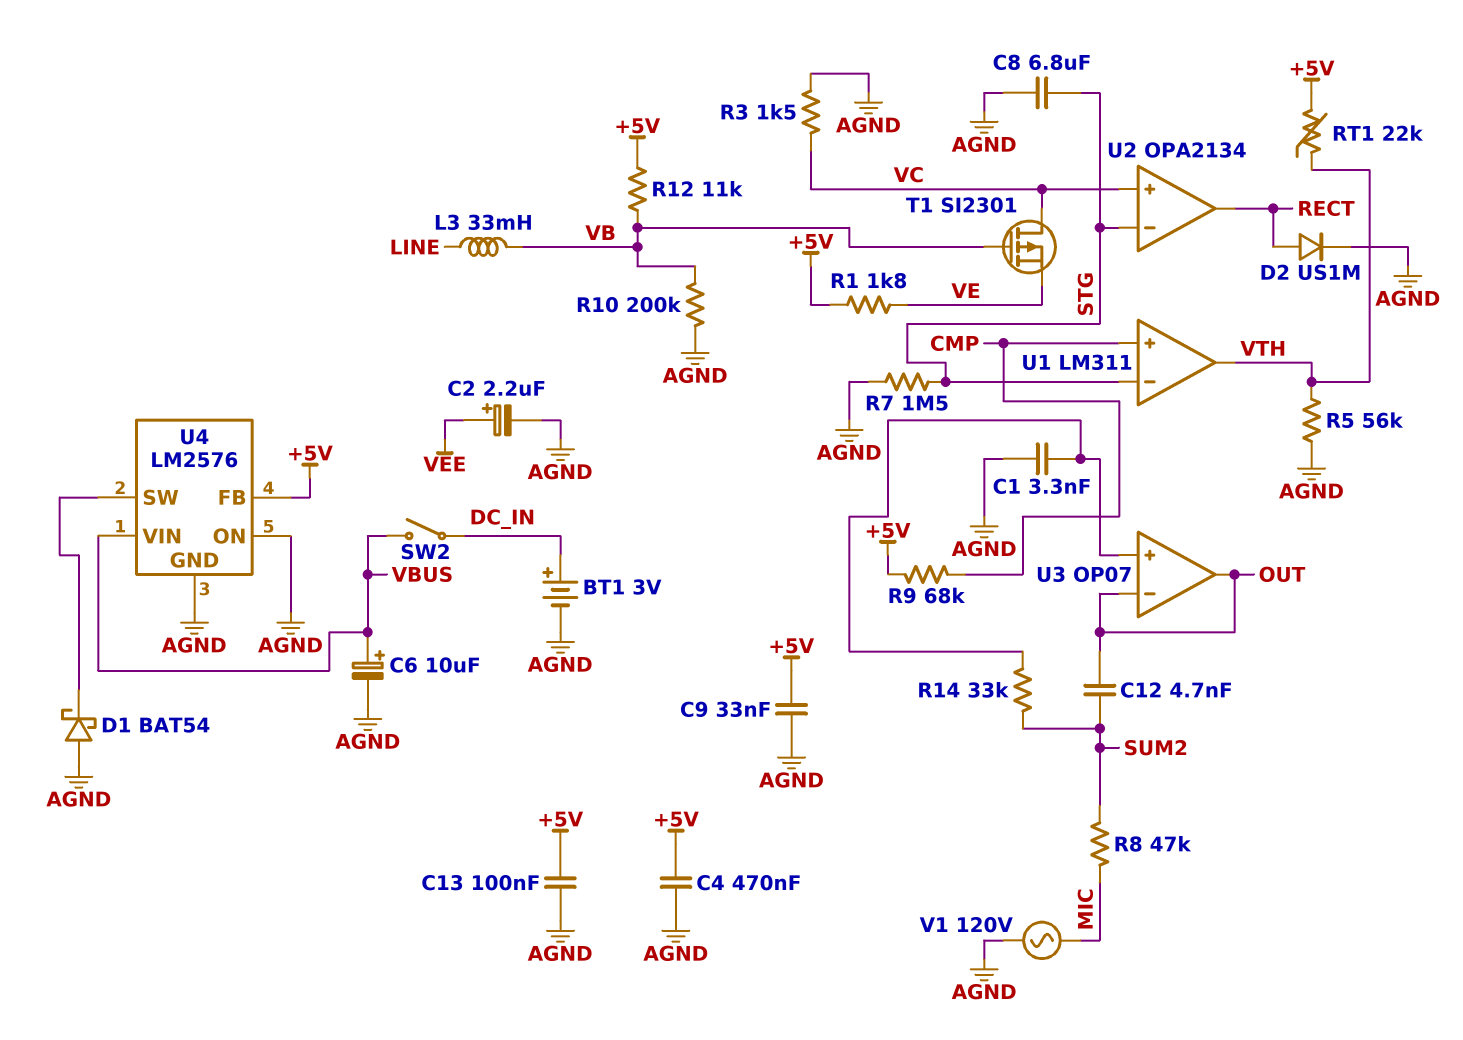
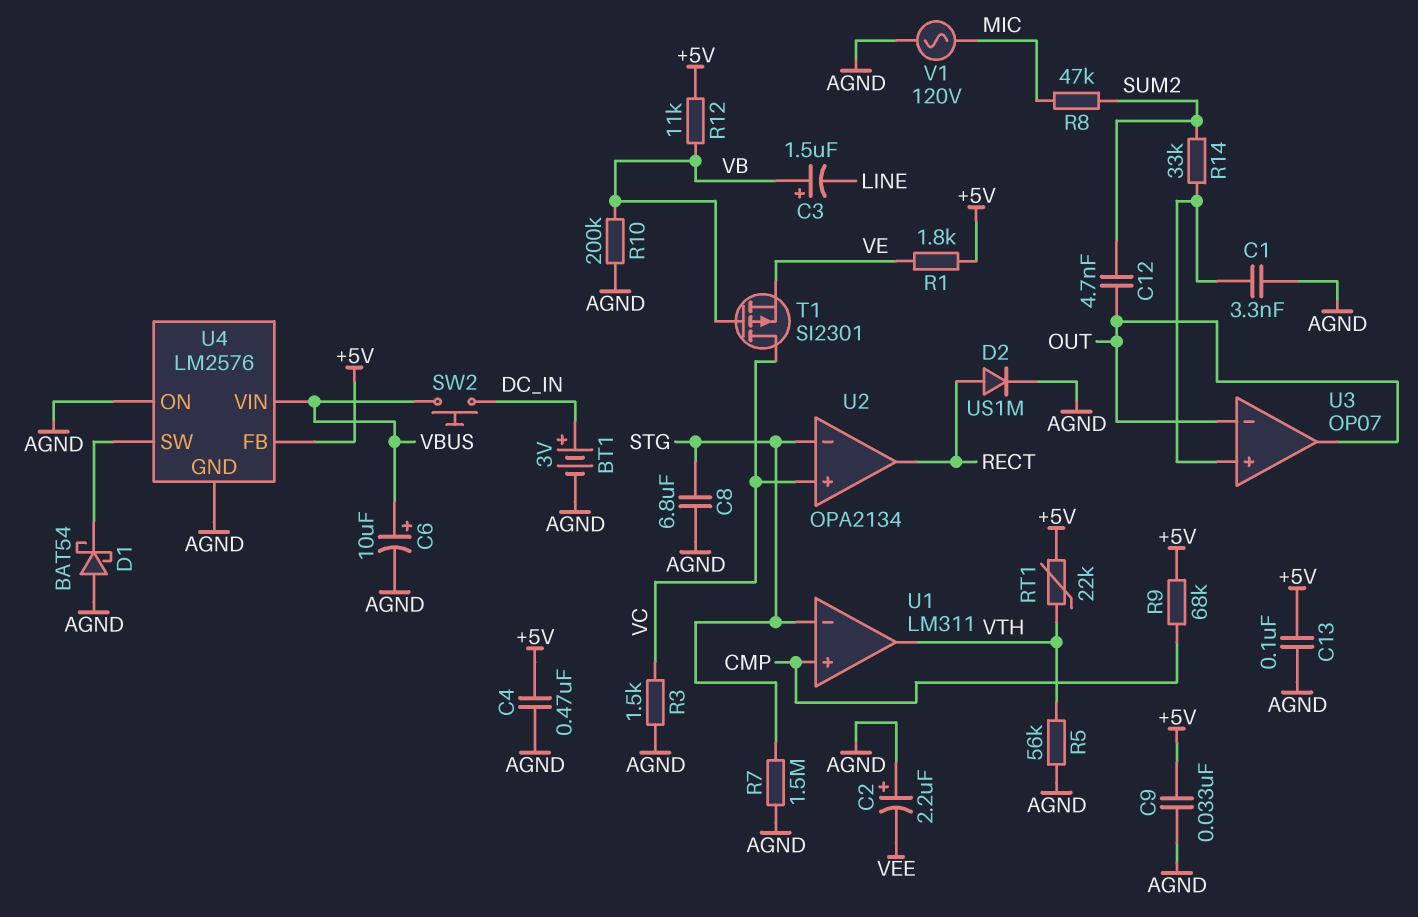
C2: 2.2uF (plus VEE, minus AGND) -> 2.2uF (plus AGND, minus VEE)
C3: none -> 1.5uF (plus VB, minus LINE)
L3: 33mH (LINE, VB) -> none
SW2: switch (DC_IN, VBUS) -> button (DC_IN, VBUS)

